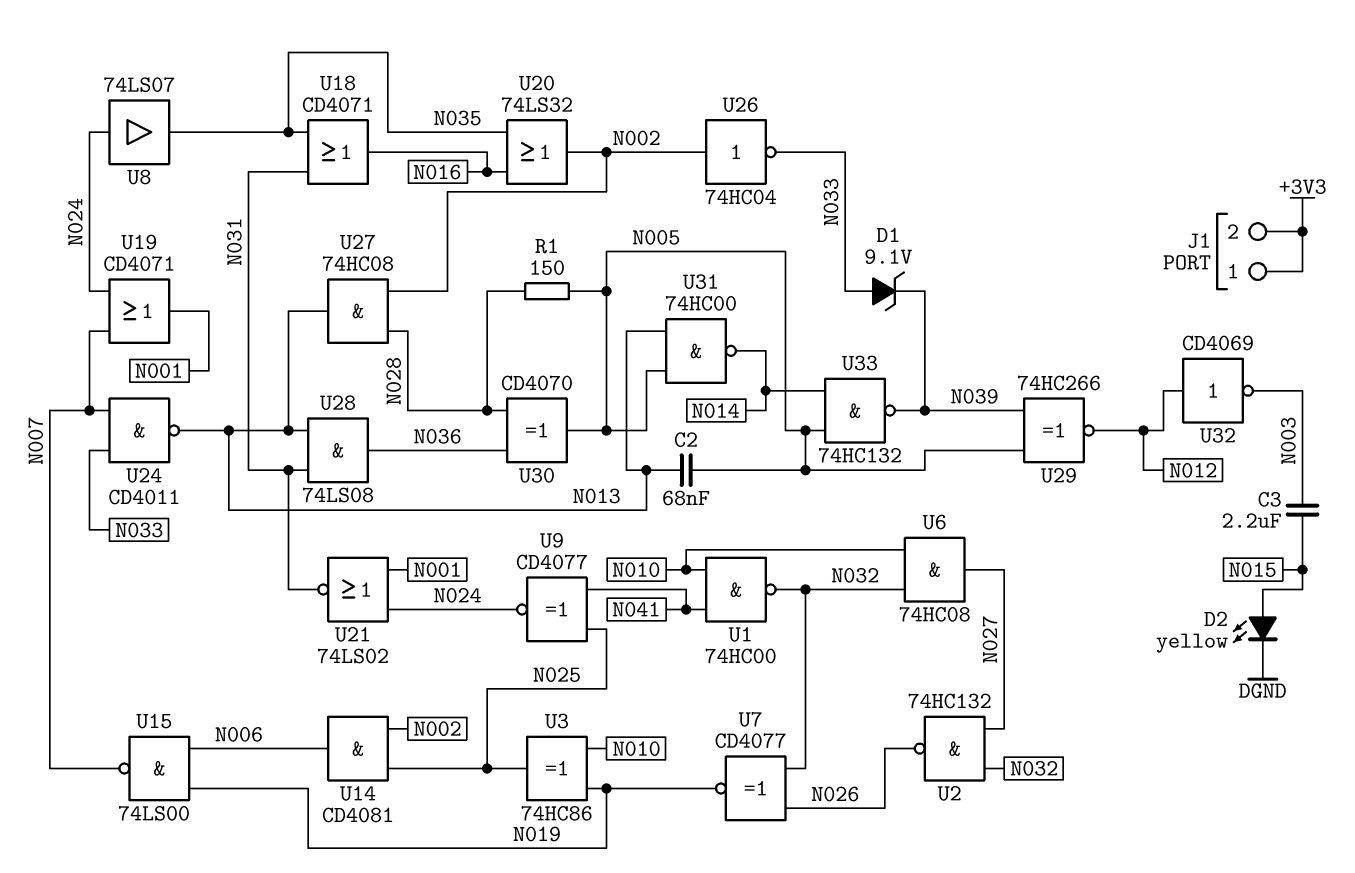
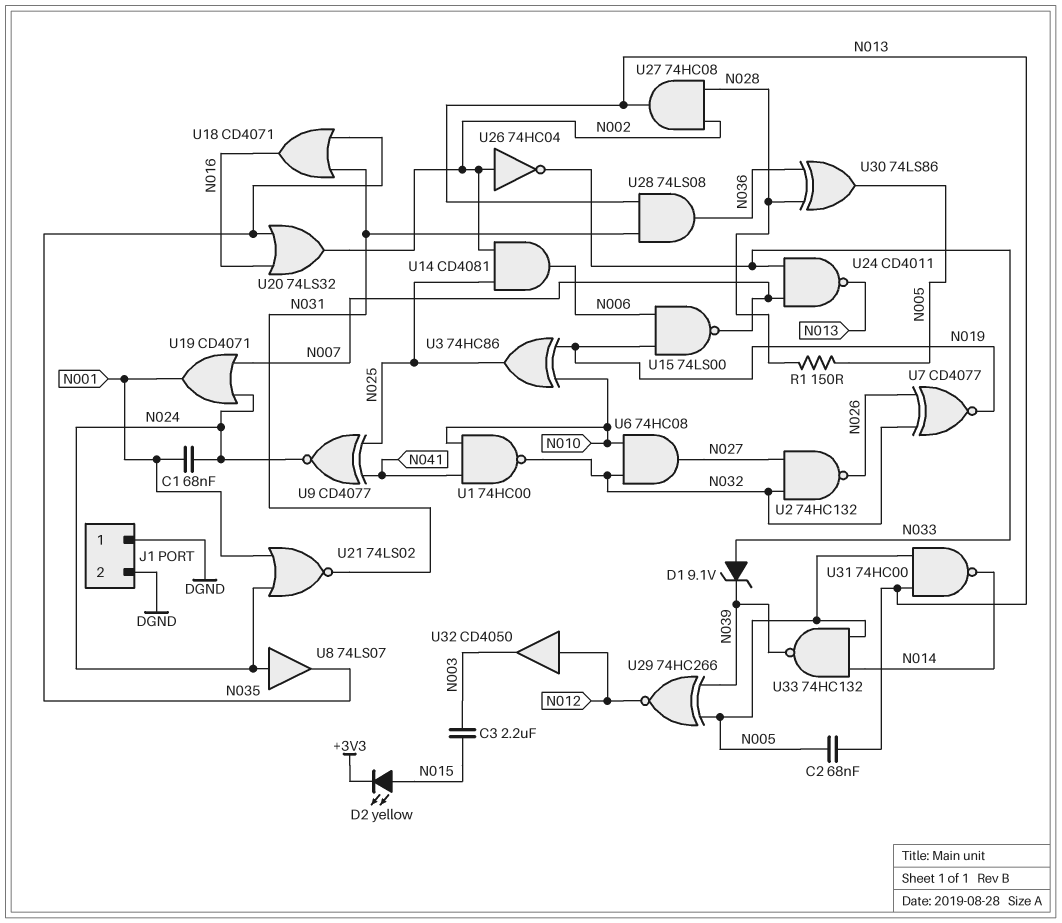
C1: none -> 68nF (N001, N024)
D2: LED yellow (A N015, K DGND) -> LED yellow (A N015, K +3V3)
J1 pin 1: +3V3 -> DGND
J1 pin 2: +3V3 -> DGND
U30: XOR CD4070 (in N028, in N036, out N005) -> XOR 74LS86 (in N028, in N036, out N005)
U32: NOT CD4069 (in N012, out N003) -> buffer CD4050 (in N012, out N003)

